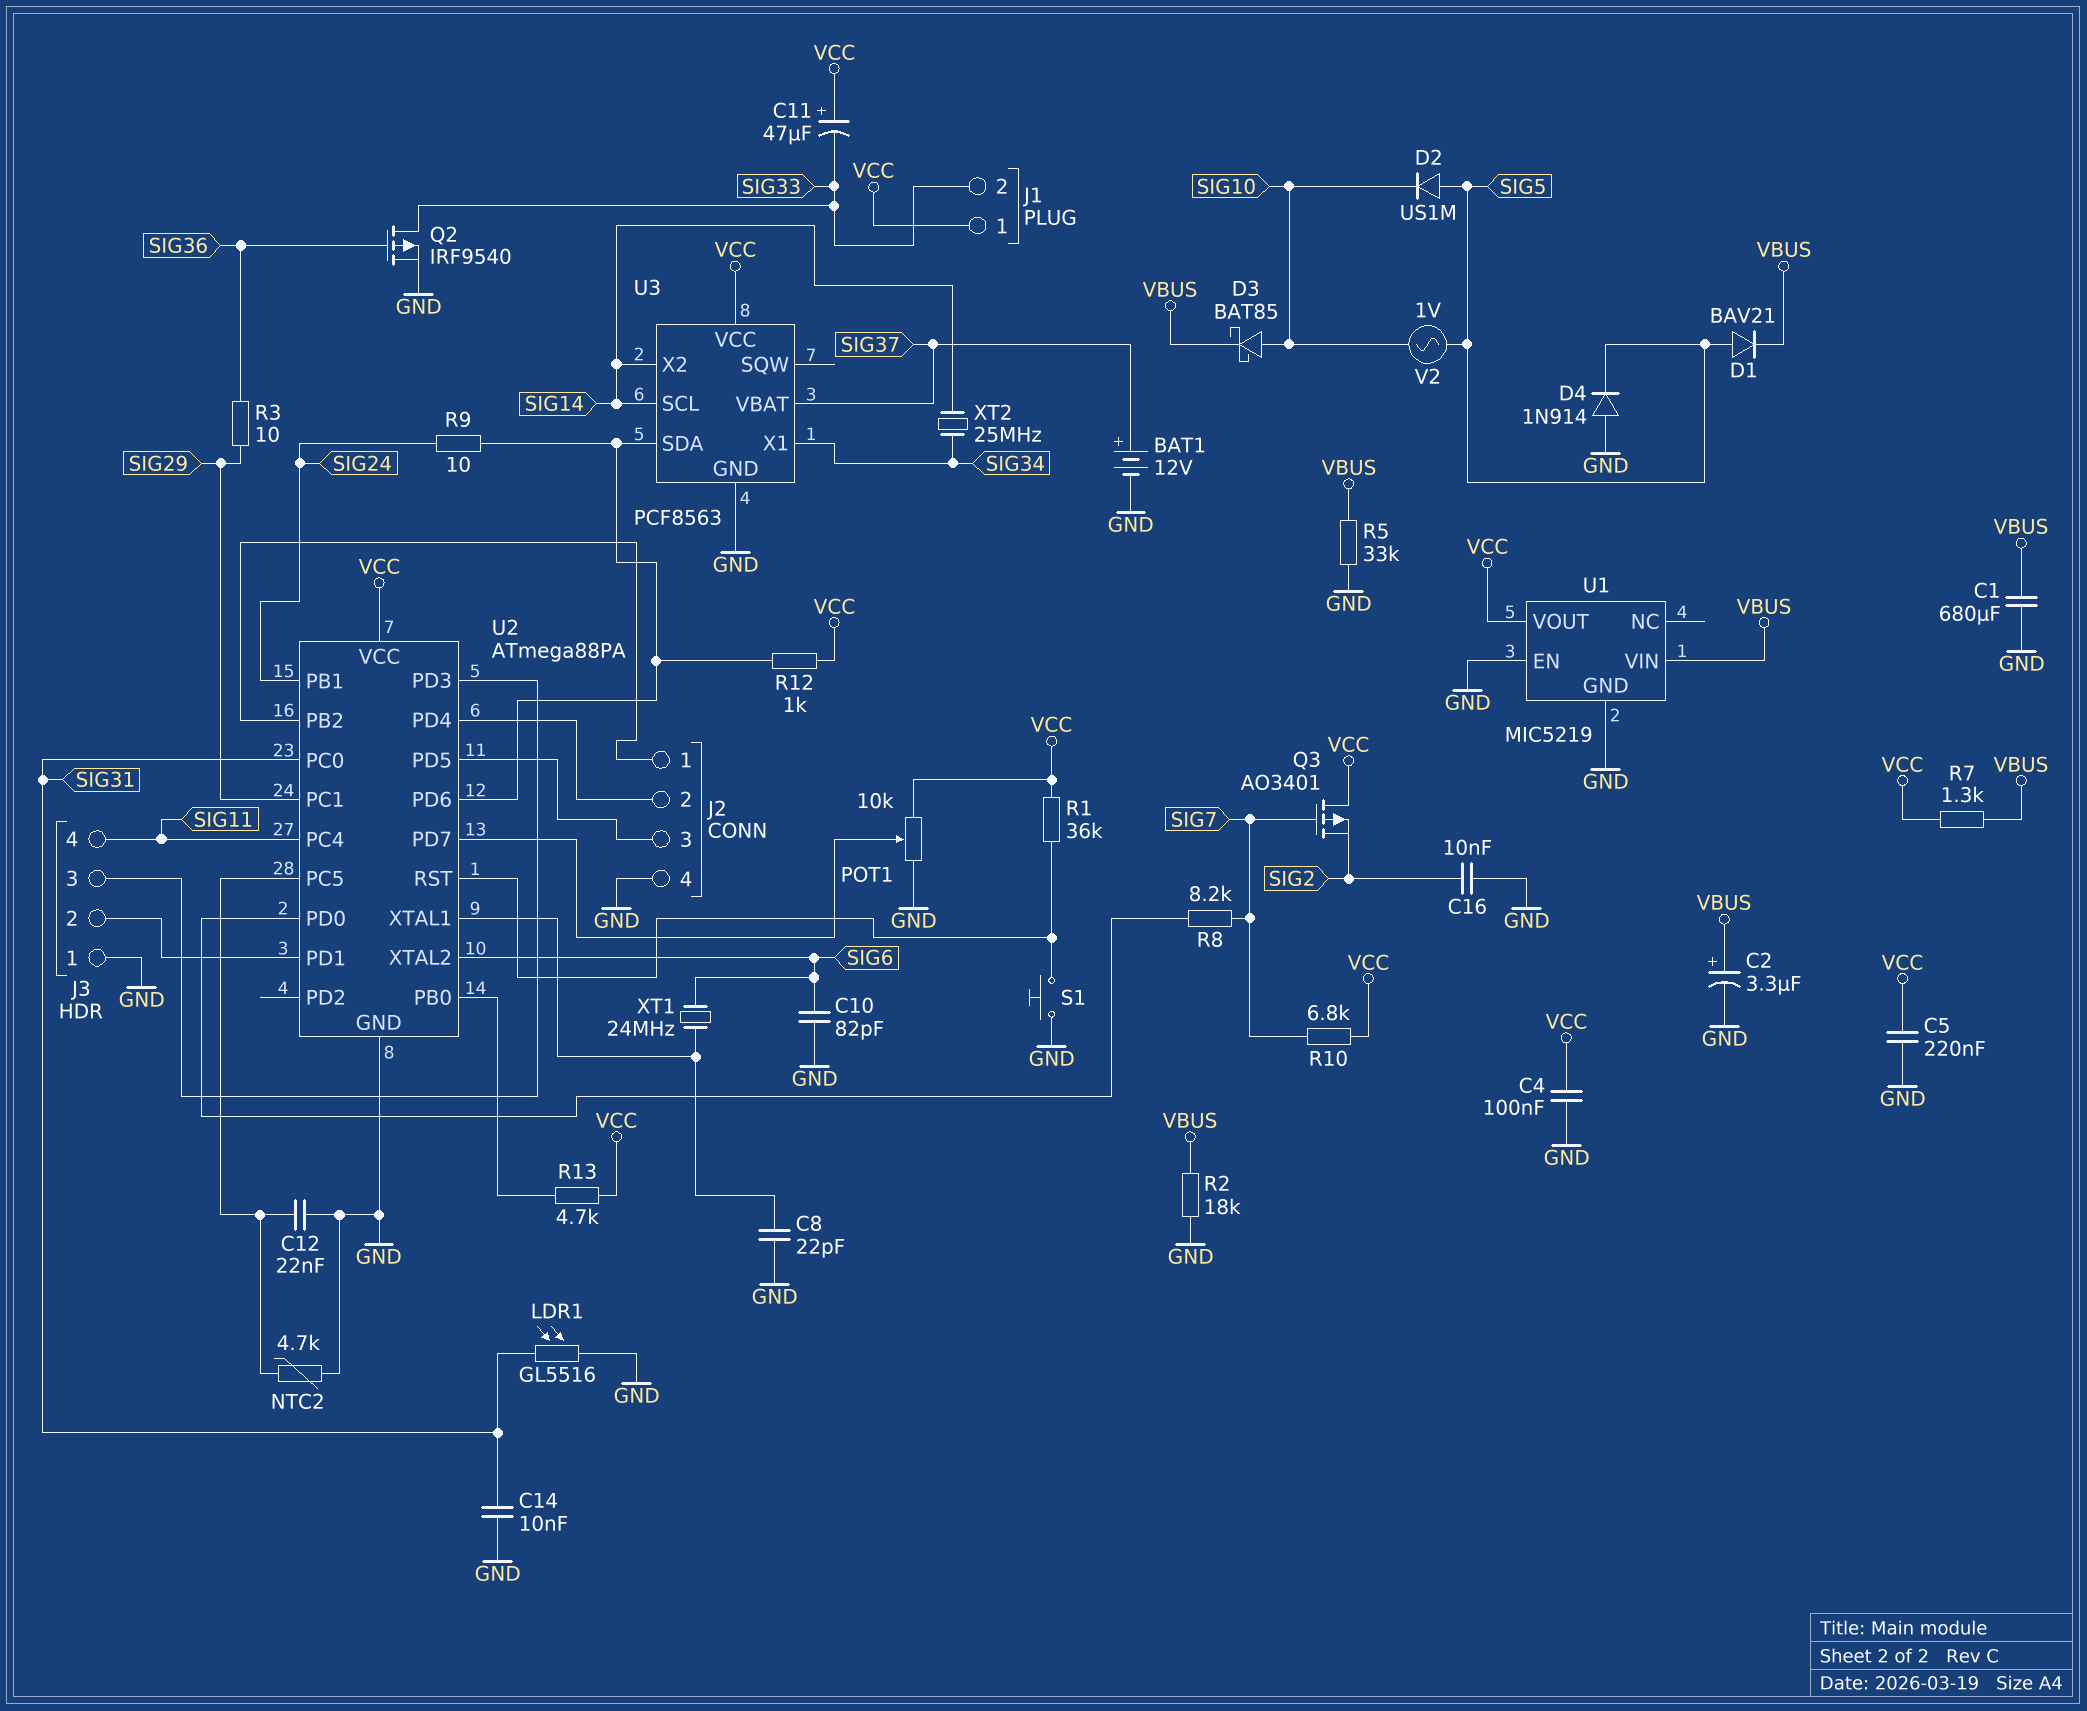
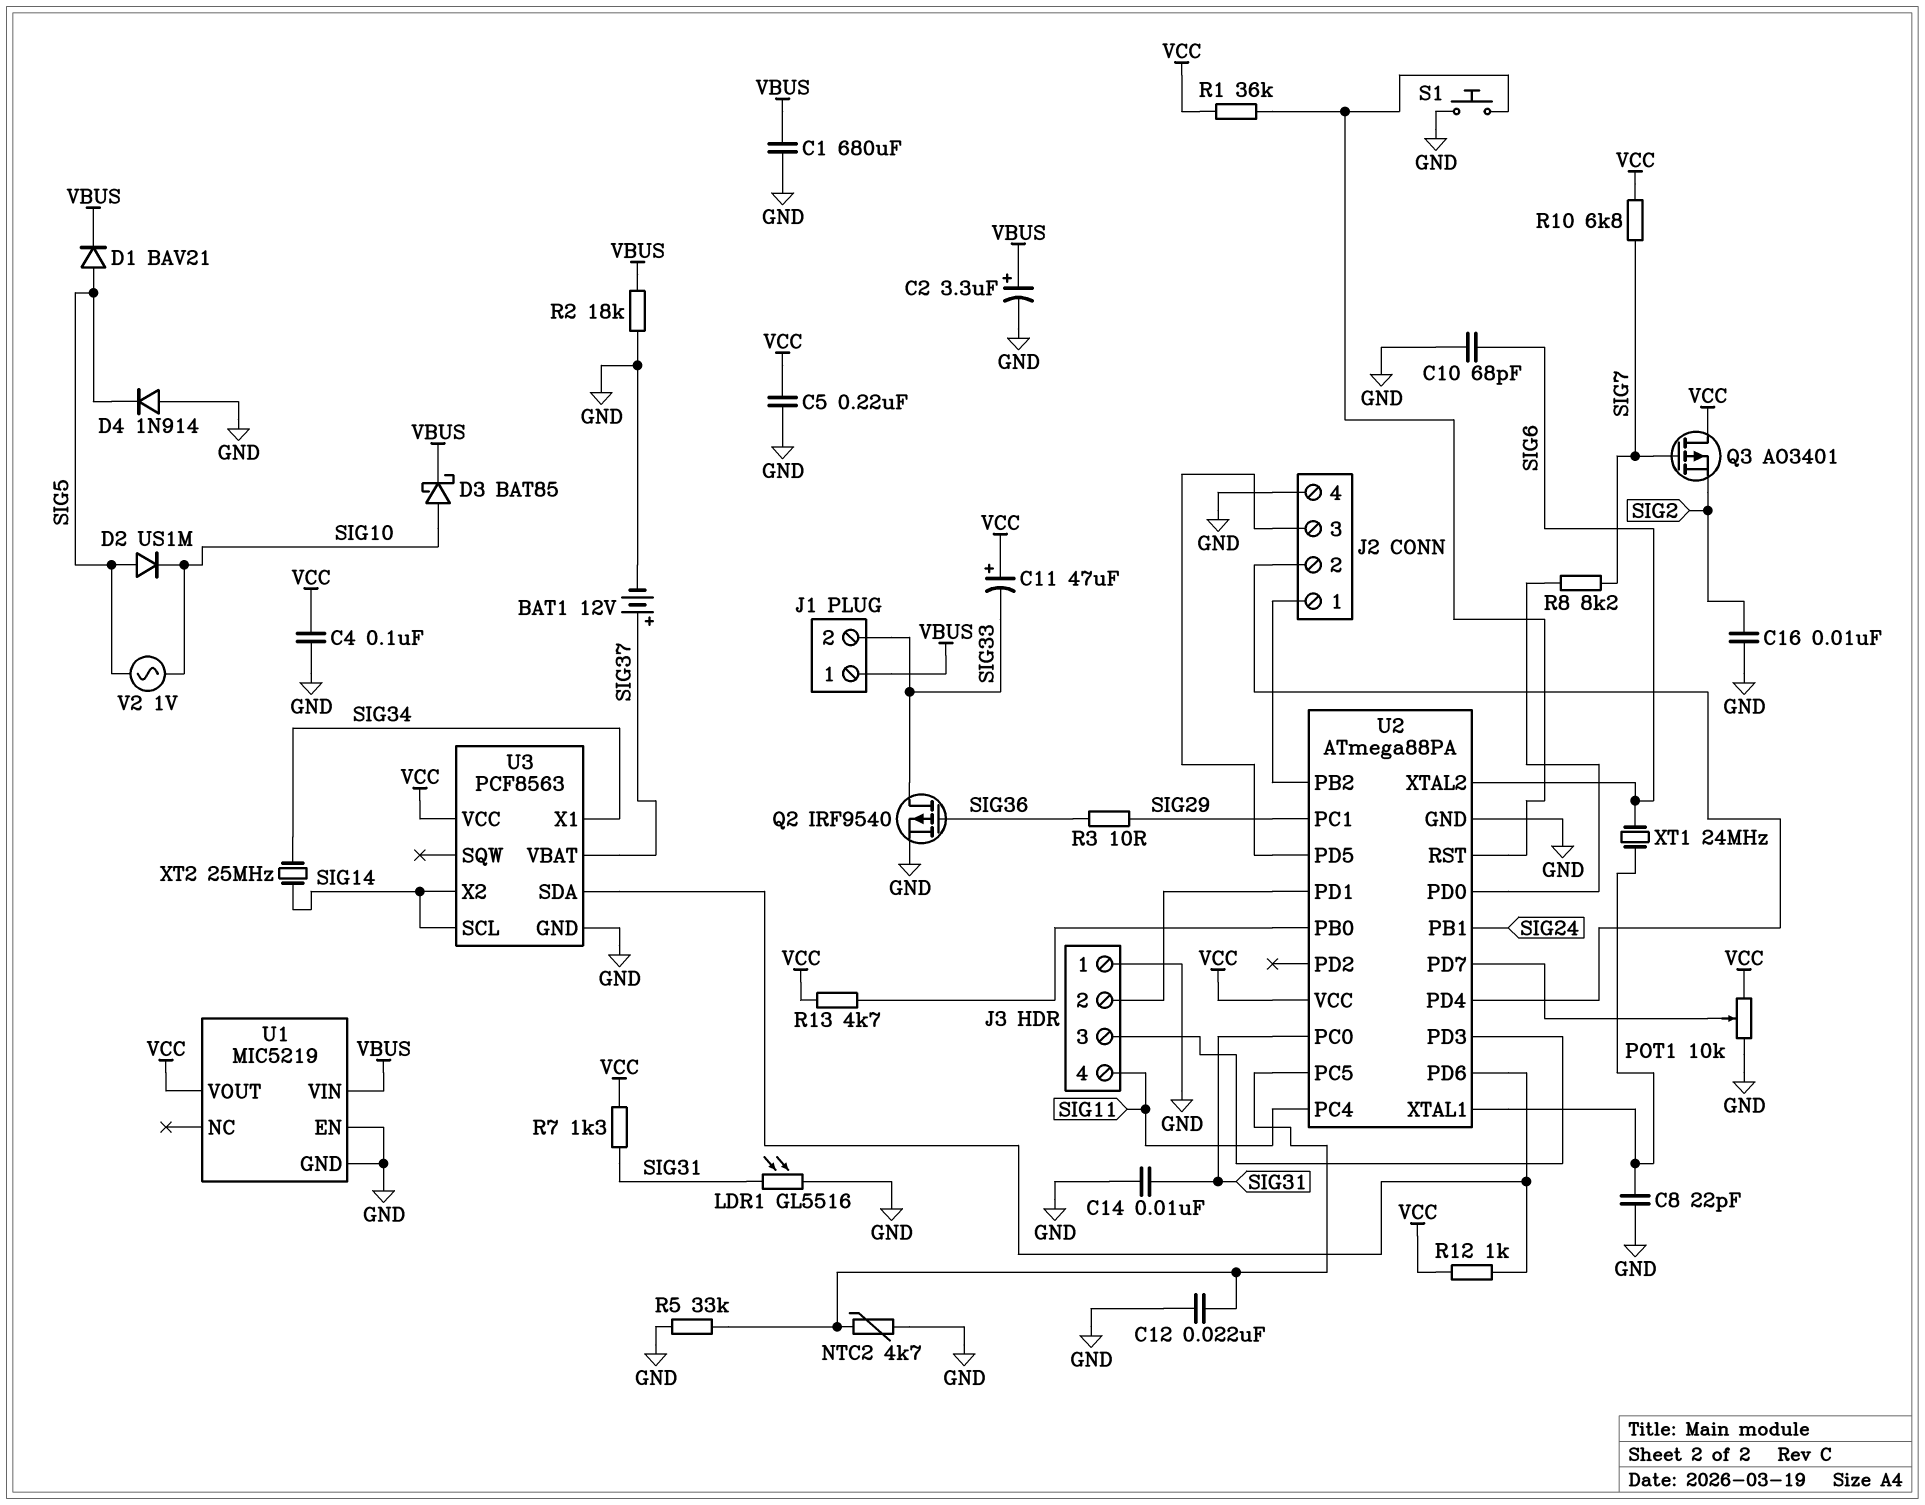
C10: 82pF (GND, SIG6) -> 68pF (GND, SIG6)
J1 pin 1: VCC -> VBUS
R5: 33k (GND, VBUS) -> 33k (GND, U2/PC5)
R7: 1.3k (VBUS, VCC) -> 1.3k (SIG31, VCC)
R9: 10 (SIG24, U2/PD6) -> none

